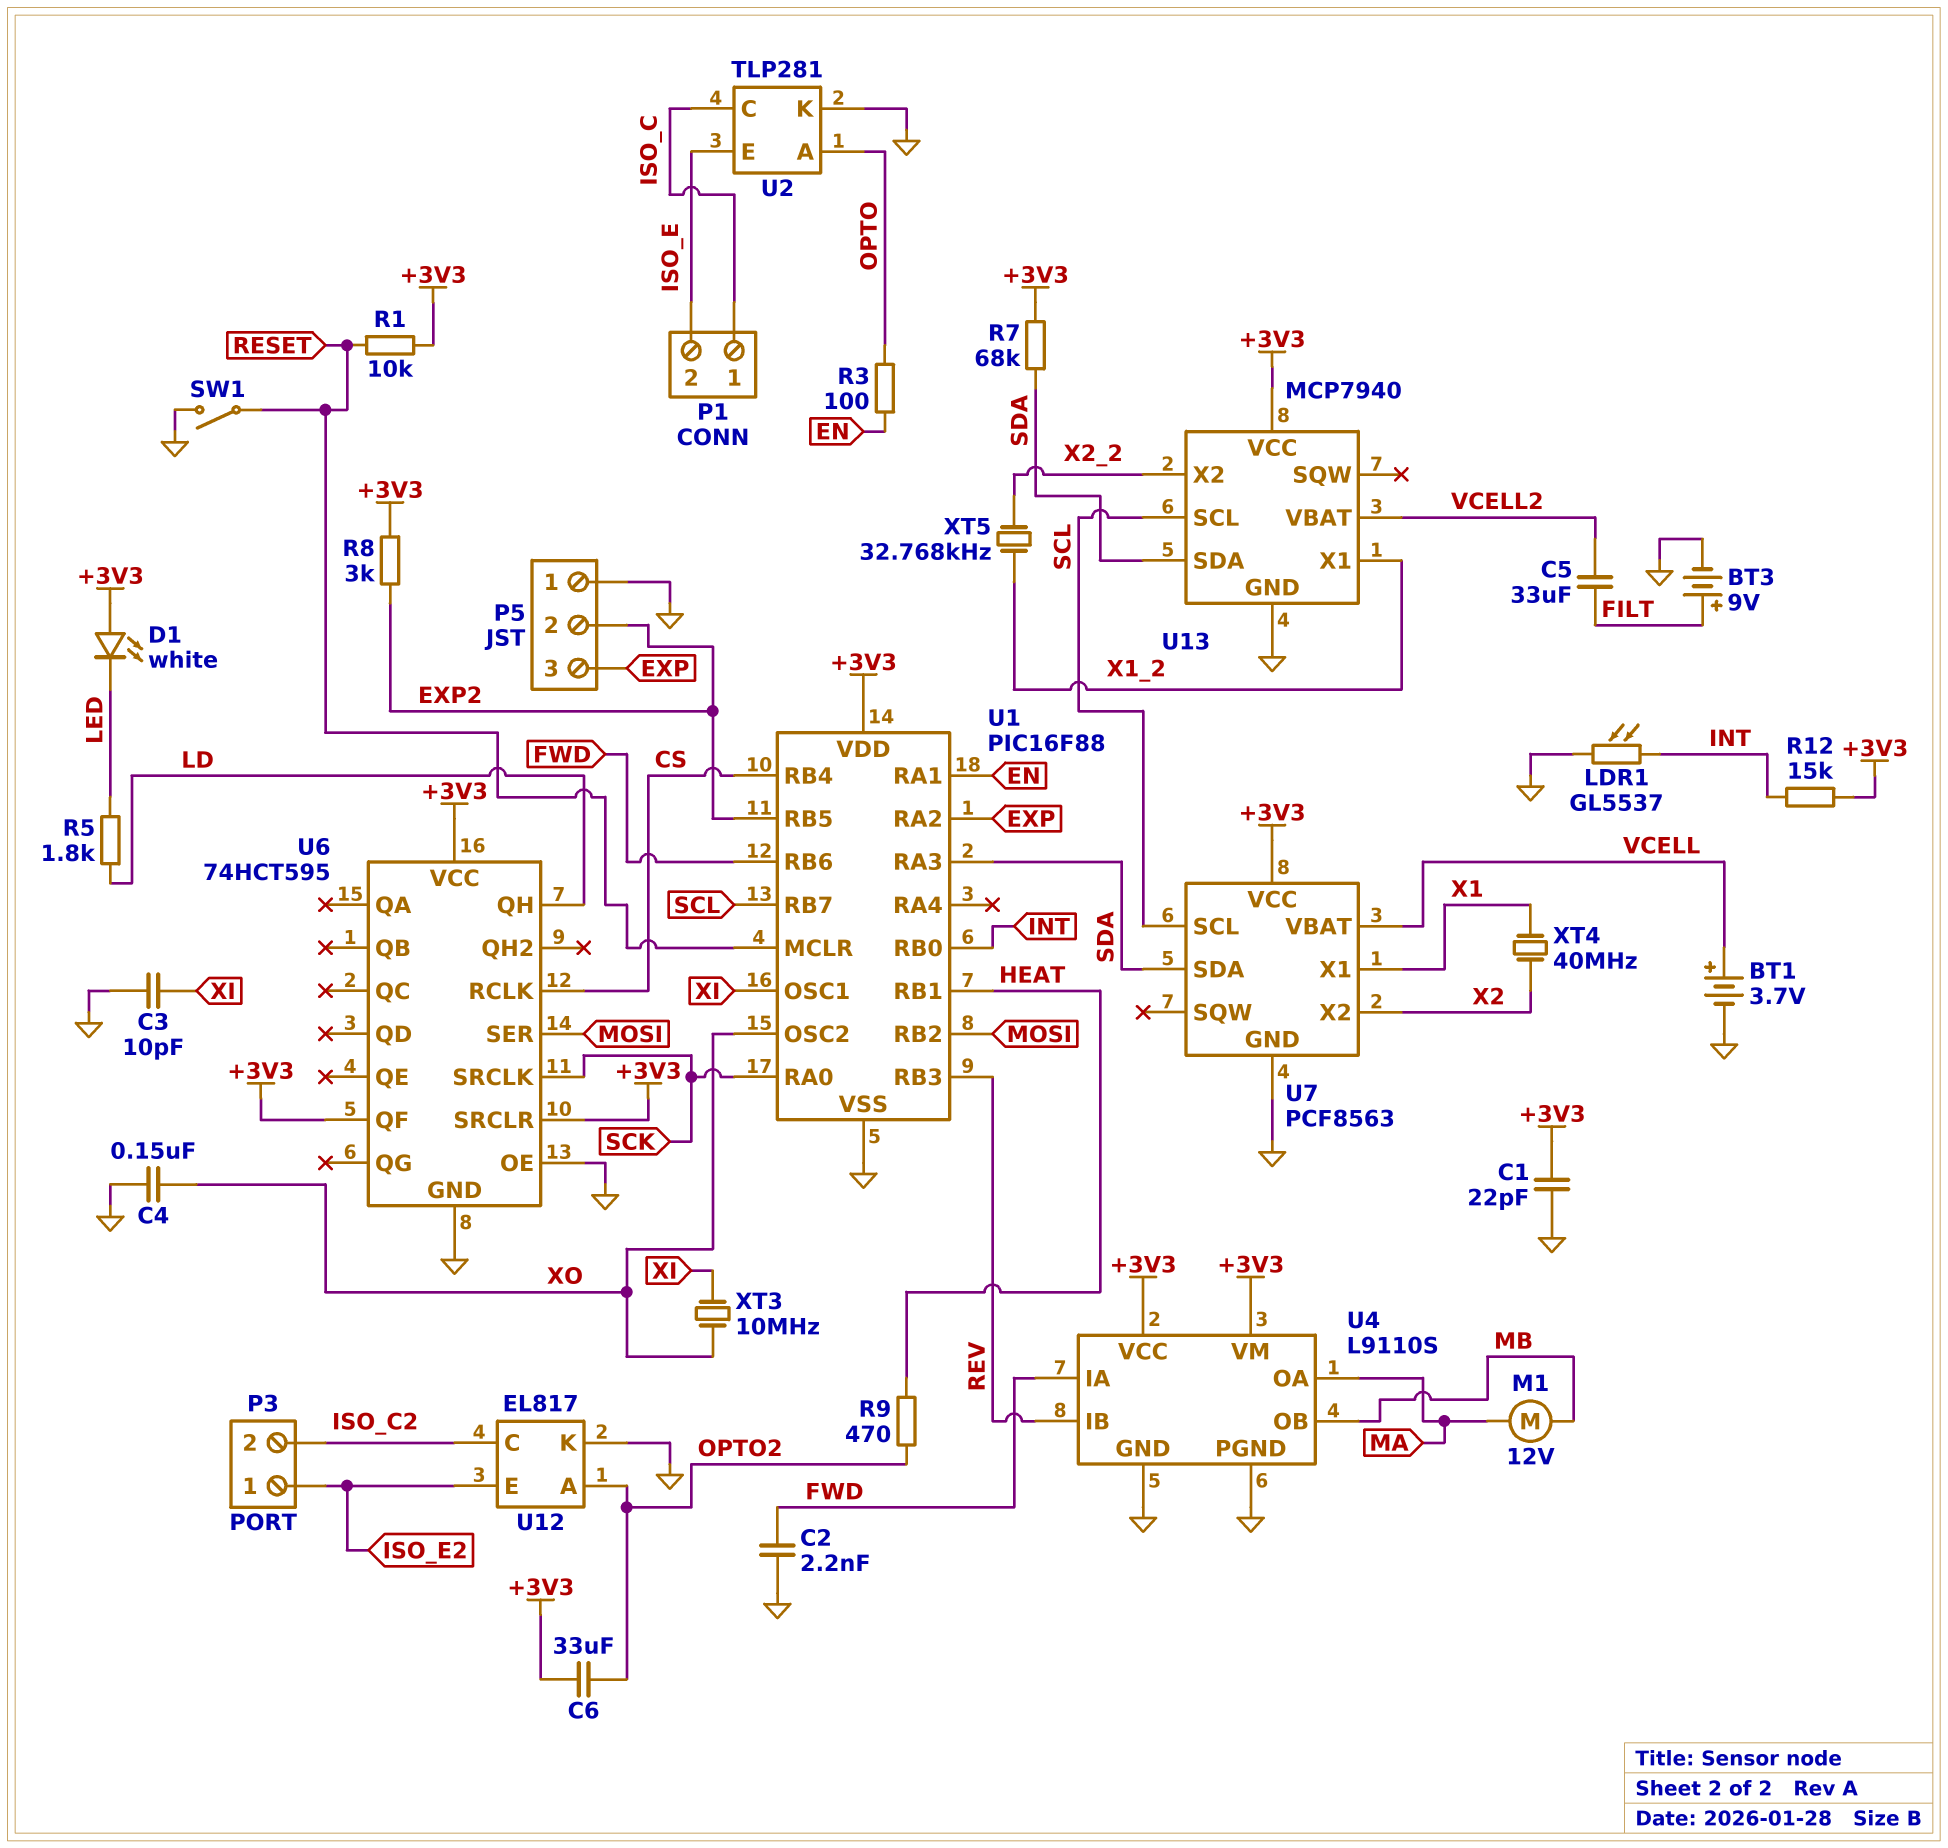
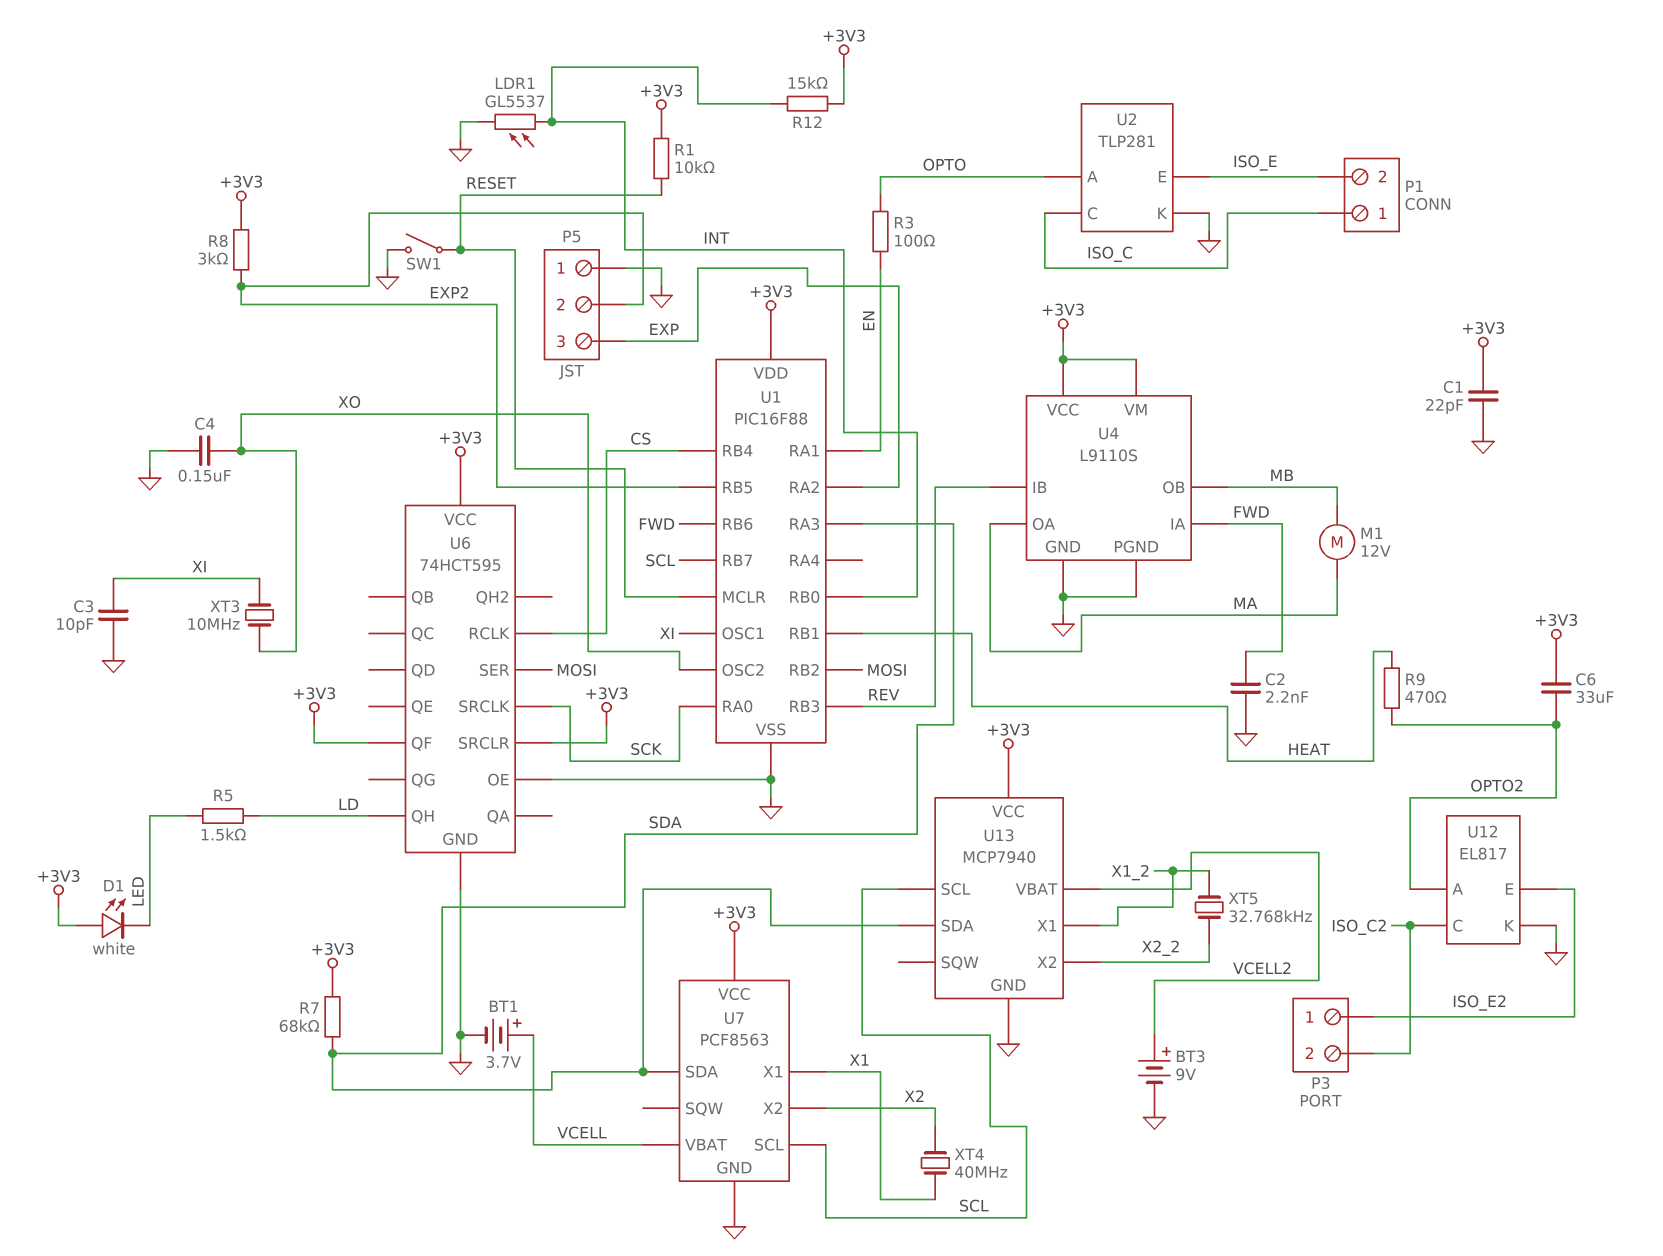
BT3: 9V (plus FILT, minus GND) -> 9V (plus VCELL2, minus GND)
C5: 33uF (FILT, VCELL2) -> none
R5: 1.8k (LD, LED) -> 1.5k (LD, LED)

